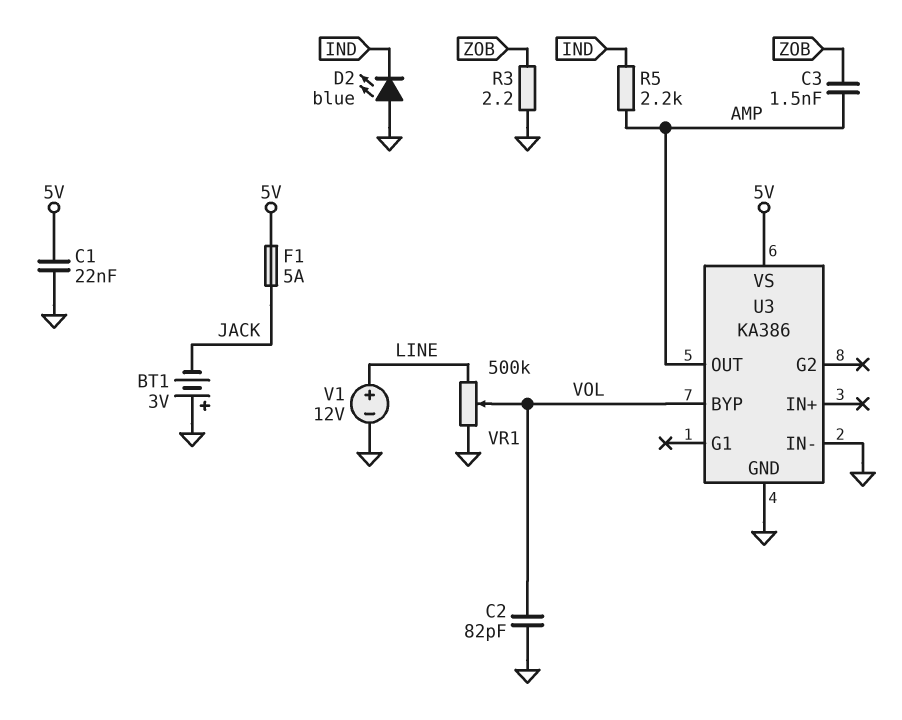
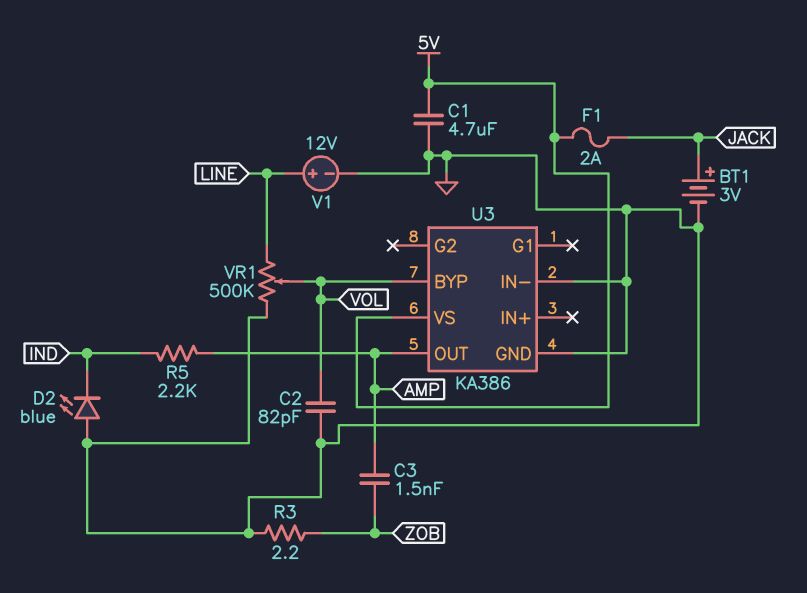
BT1: 3V (plus GND, minus JACK) -> 3V (plus JACK, minus GND)
C1: 22nF (5V, GND) -> 4.7uF (5V, GND)
F1: 5A (5V, JACK) -> 2A (5V, JACK)

